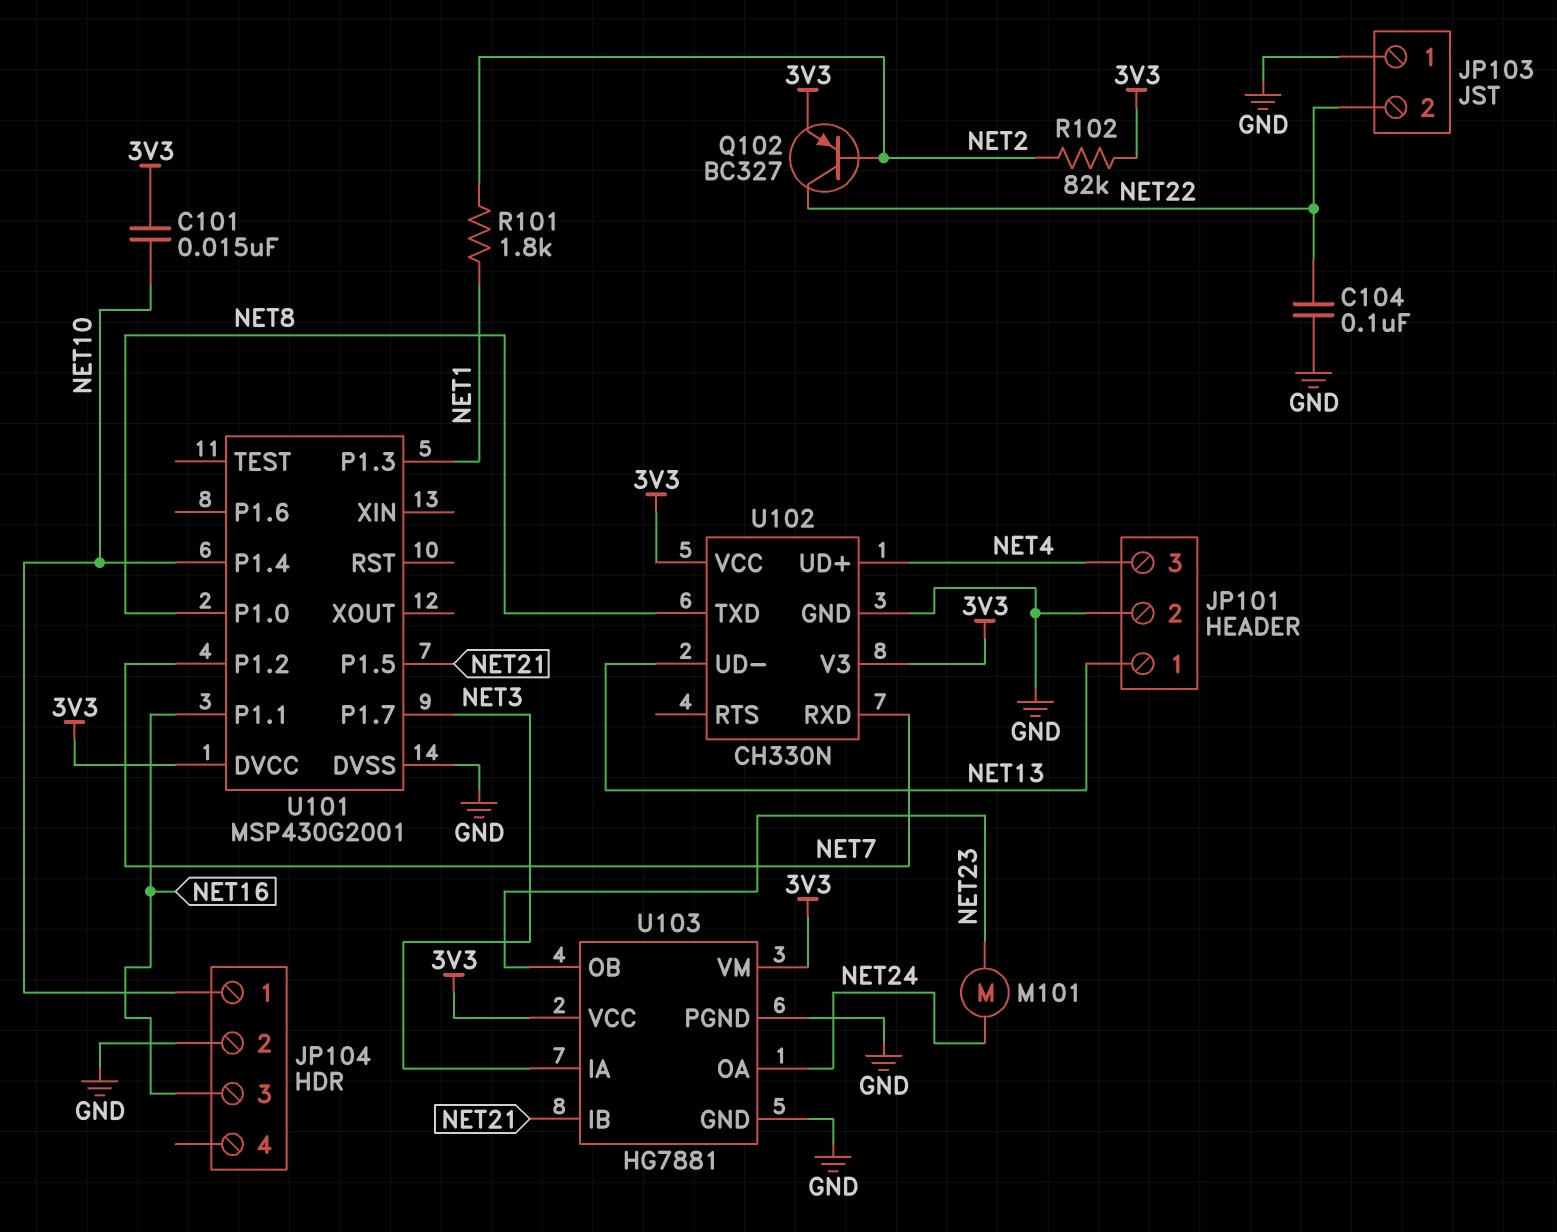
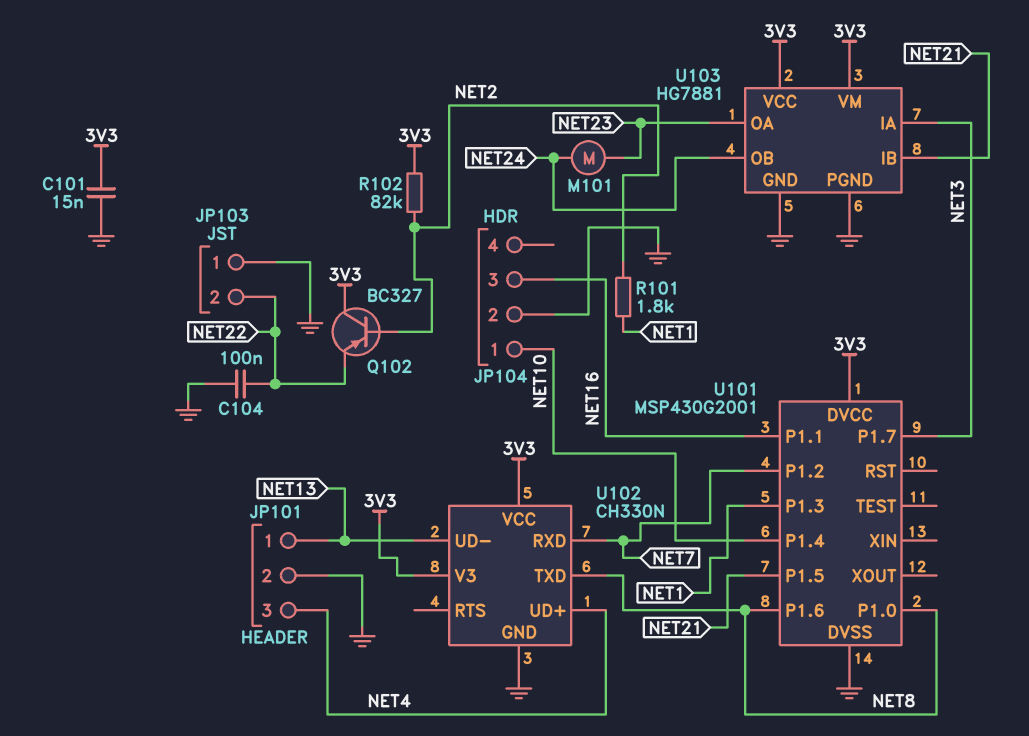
C101: 15nF (3V3, NET10) -> 15nF (3V3, GND)
Q102: PNP BC327 (B NET2, C NET22, E 3V3) -> PNP BC327 (B NET2, C 3V3, E NET22)
U101 pin P1.6: none -> NET8
U103 pin OA: NET24 -> NET23
U103 pin OB: NET23 -> NET24

